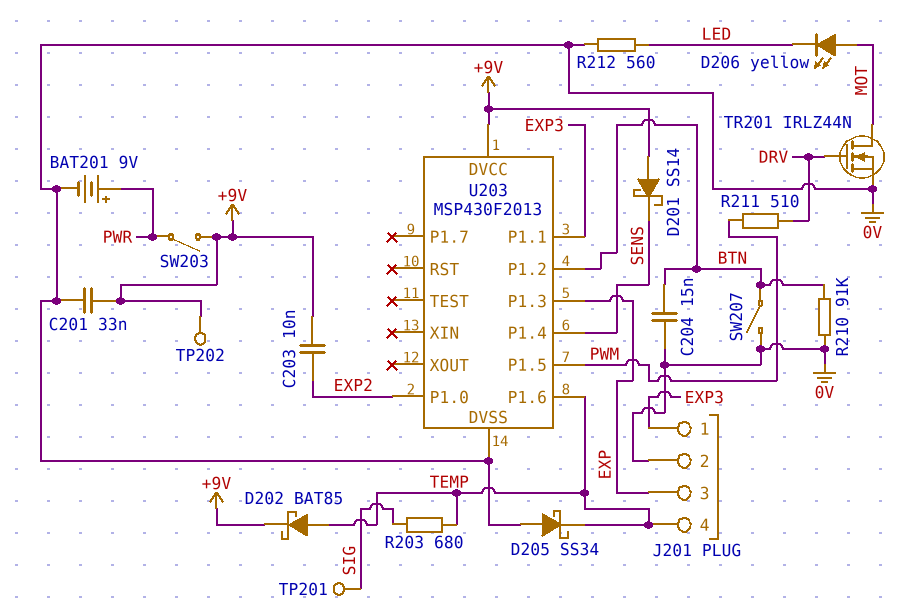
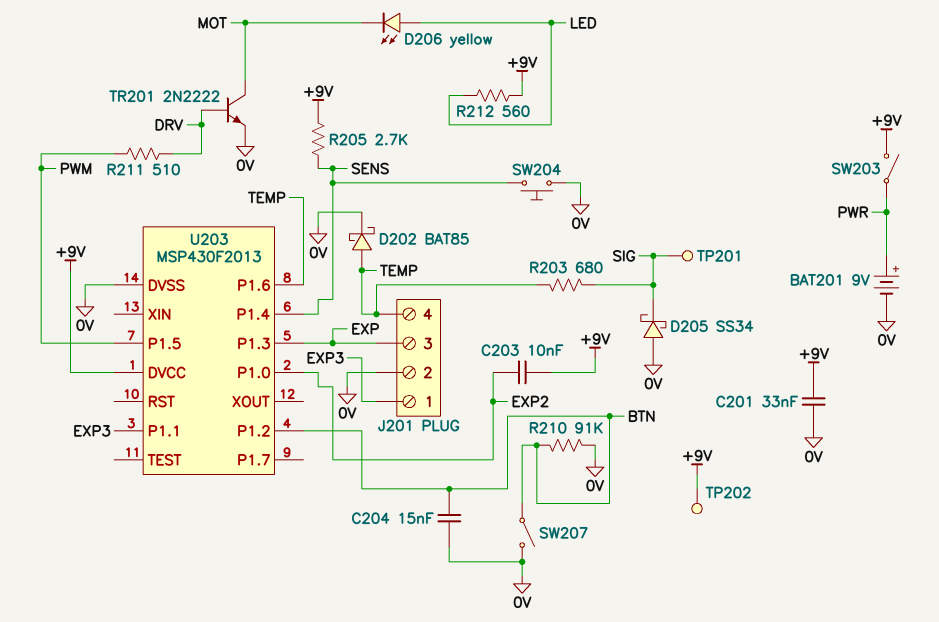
D201: schottky SS14 (A +9V, K SENS) -> none
D202: schottky BAT85 (A TEMP, K +9V) -> schottky BAT85 (A TEMP, K 0V)
D205: schottky SS34 (A 0V, K TEMP) -> schottky SS34 (A 0V, K SIG)
D206: LED yellow (A MOT, K LED) -> LED yellow (A LED, K MOT)
R205: none -> 2.7k (+9V, SENS)
R212: 560 (0V, LED) -> 560 (+9V, LED)
SW204: none -> button (0V, SENS)
TR201: NMOS IRLZ44N (G DRV, D MOT, S 0V) -> NPN 2N2222 (B DRV, C MOT, E 0V)

